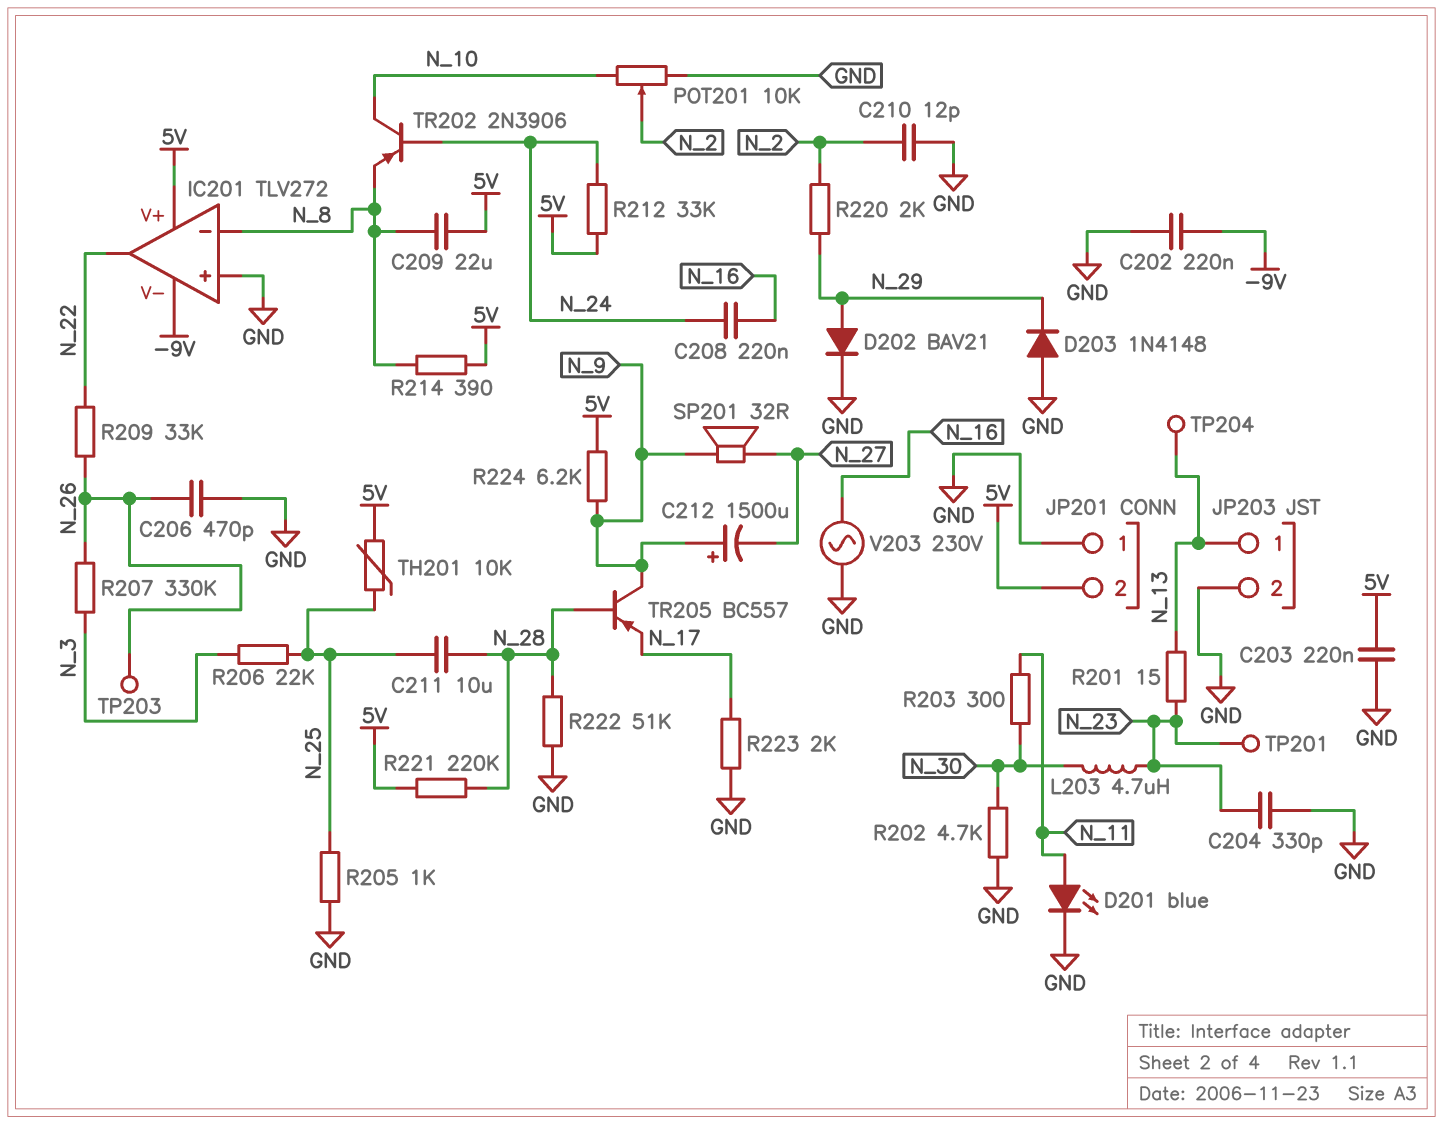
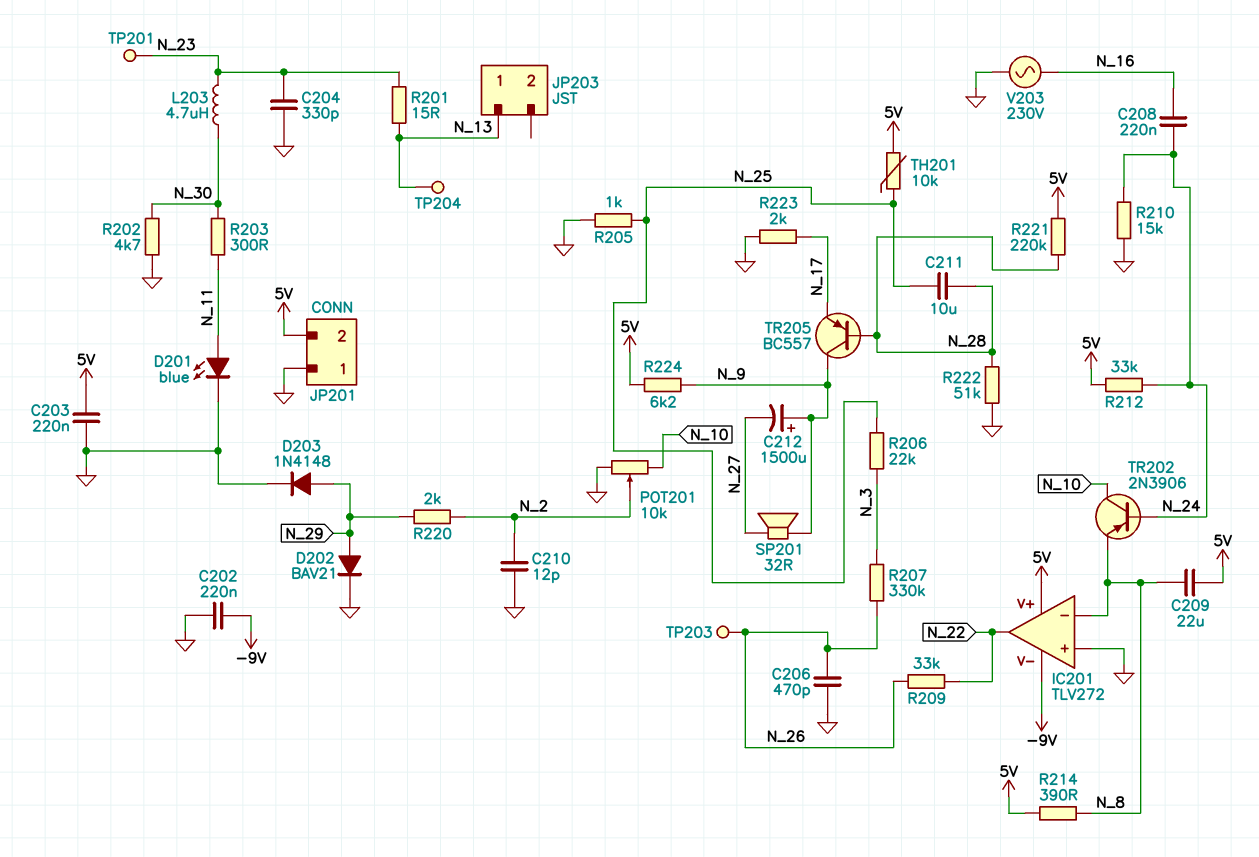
D203: diode 1N4148 (A GND, K N_29) -> diode 1N4148 (A N_29, K GND)
JP203 pin 2: GND -> none
R210: none -> 15k (GND, N_24)

